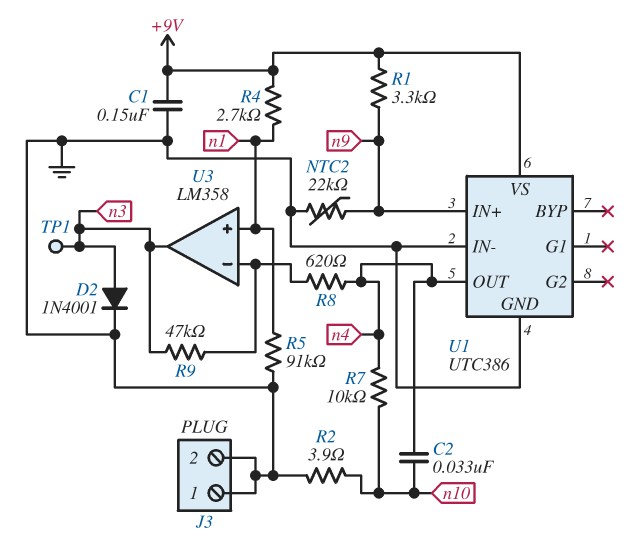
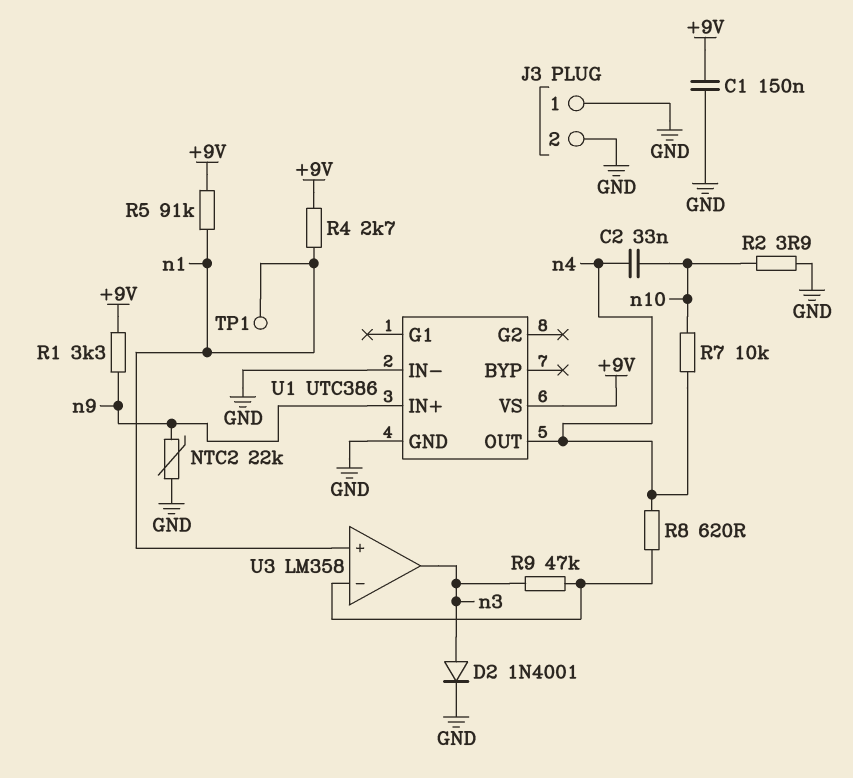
R5: 91k (GND, n1) -> 91k (+9V, n1)
TP1: test point (n3) -> test point (n1)

